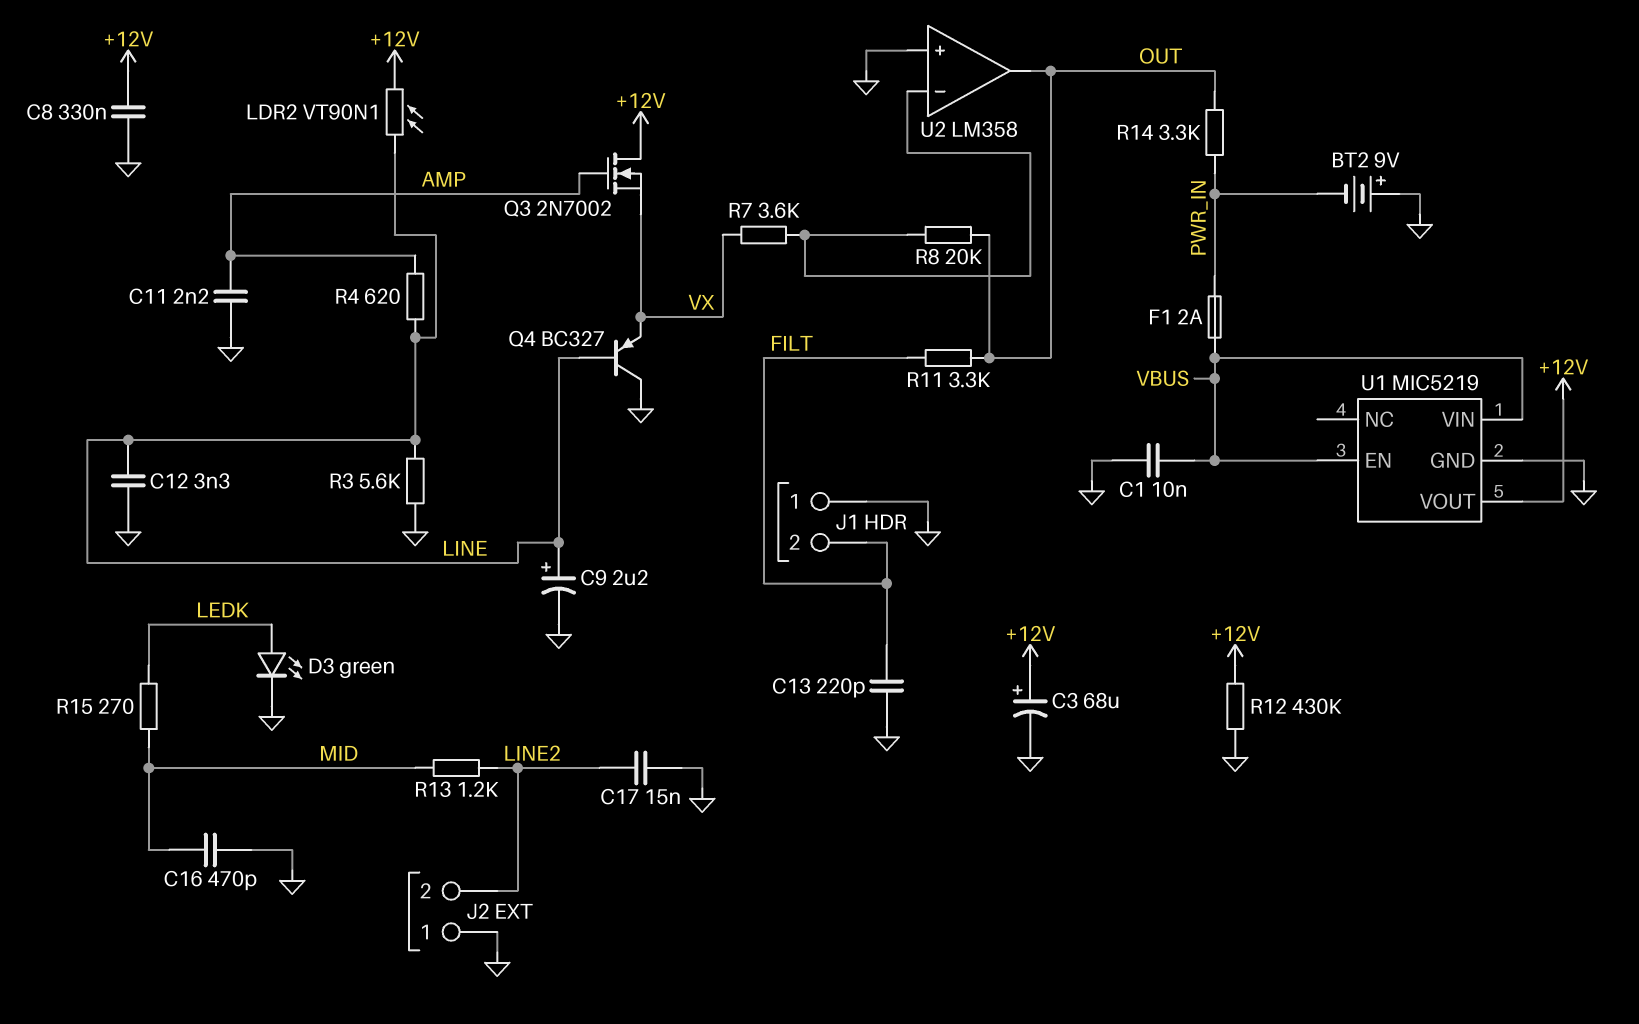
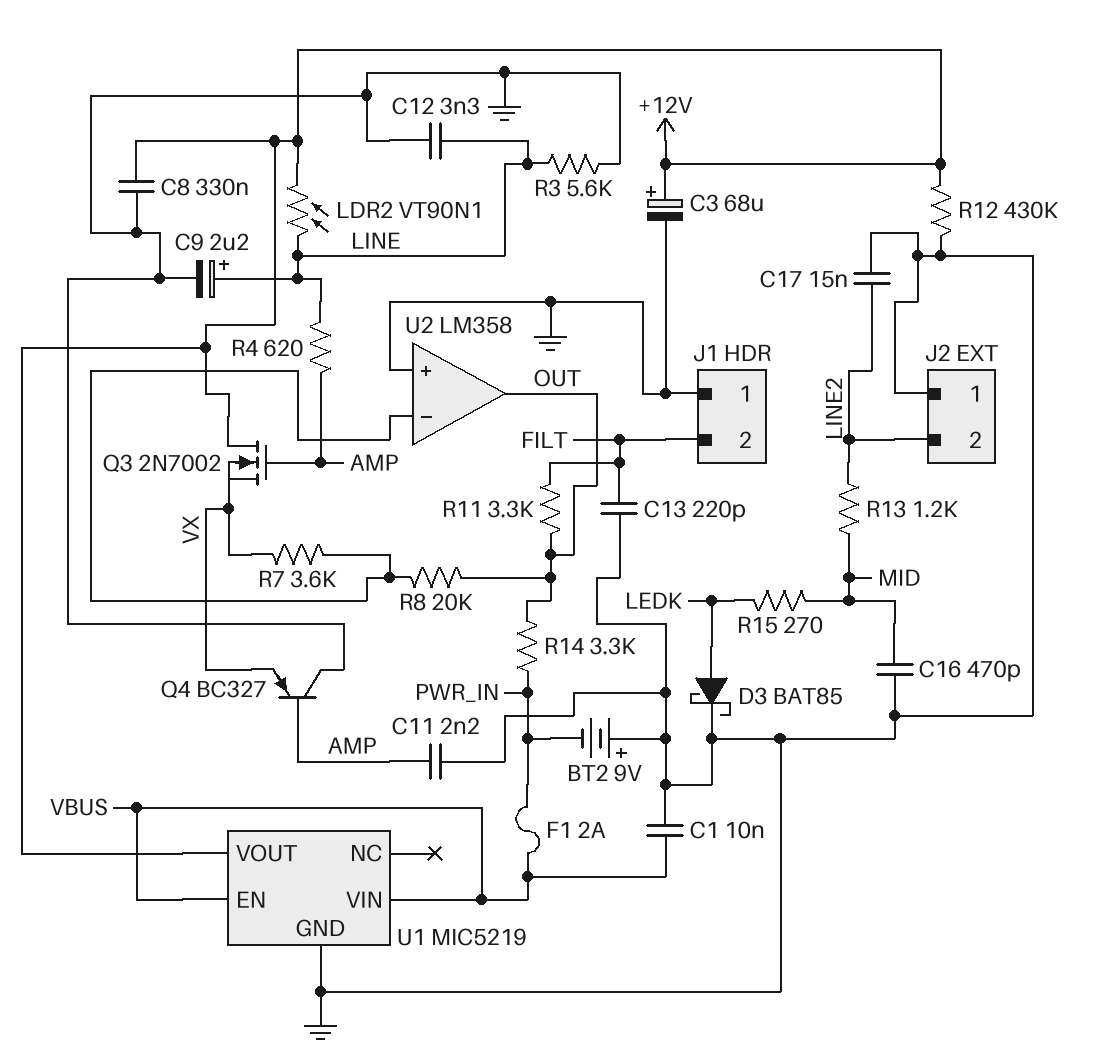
D3: LED green (A LEDK, K GND) -> schottky BAT85 (A LEDK, K GND)
Q4: PNP BC327 (B LINE, C GND, E VX) -> PNP BC327 (B AMP, C GND, E VX)

